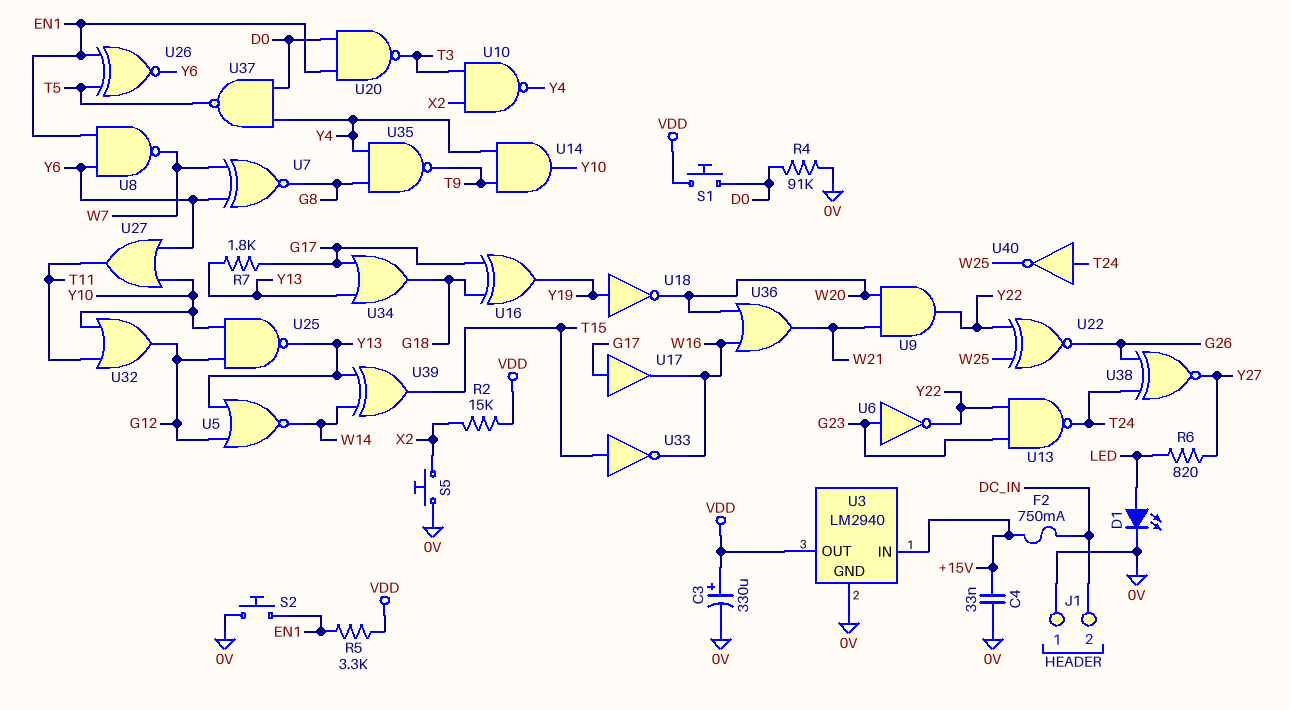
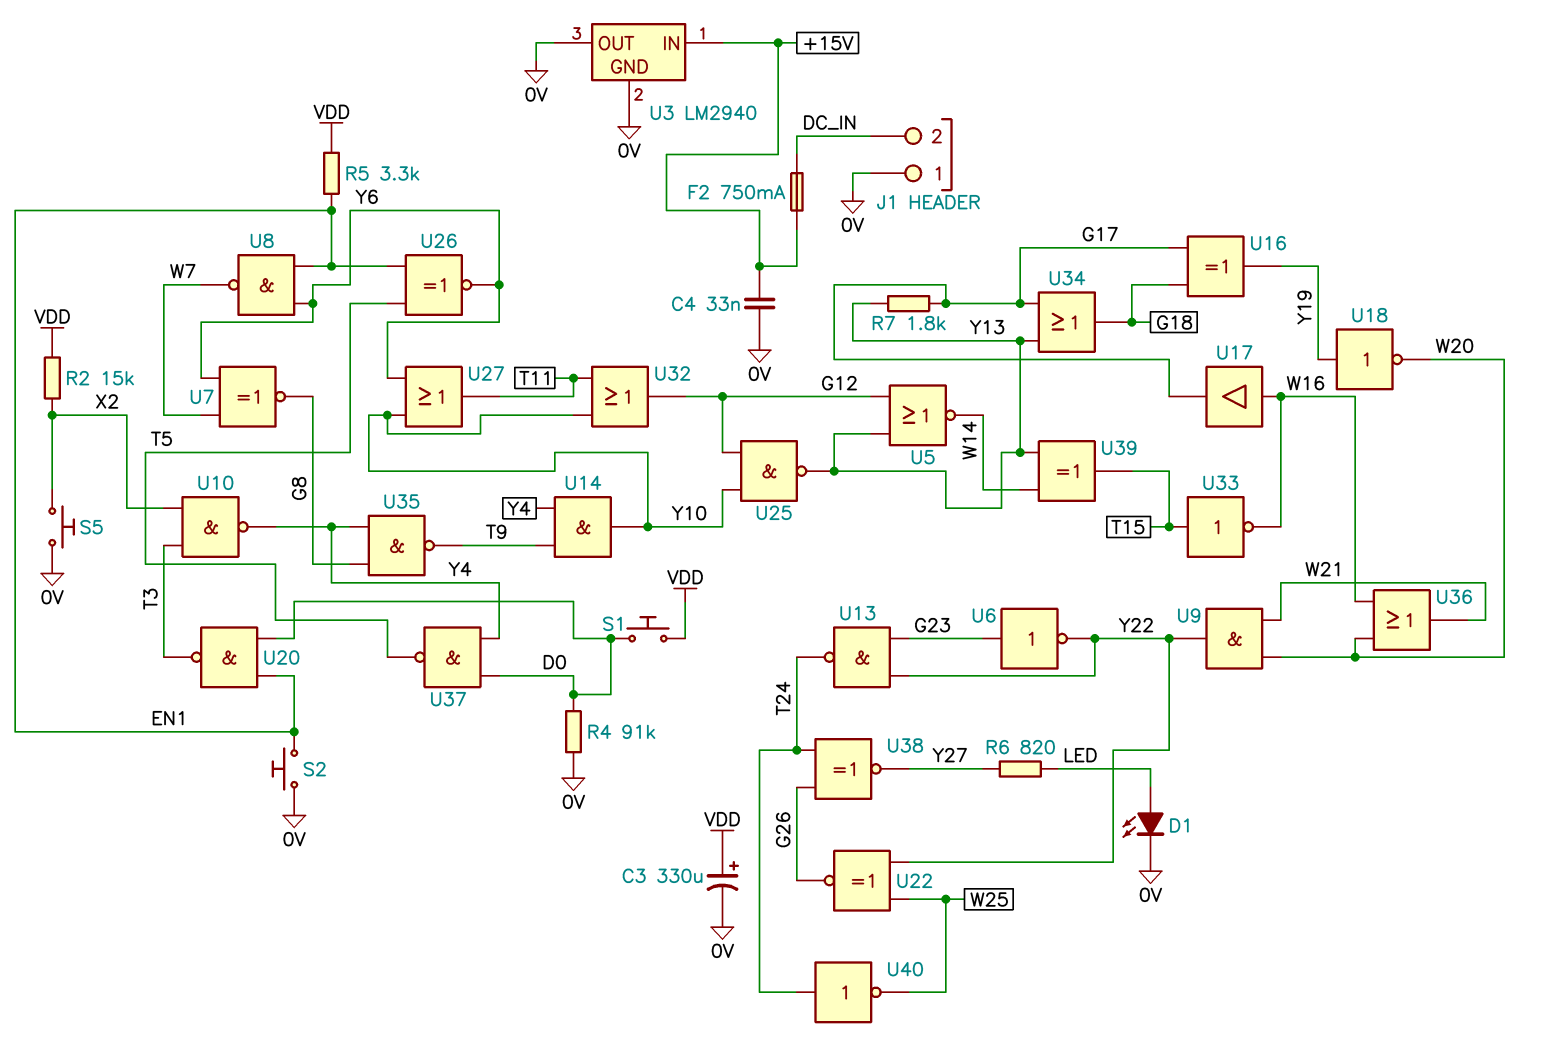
U3 pin OUT: VDD -> 0V
U17: buffer (in G17, out W16) -> buffer (in W16, out G17)

